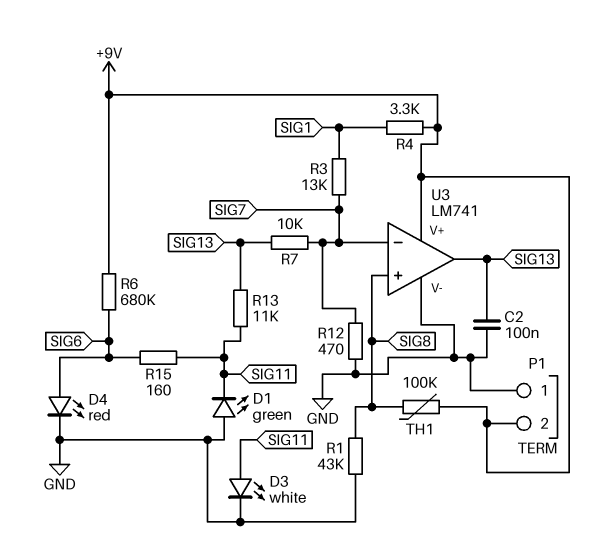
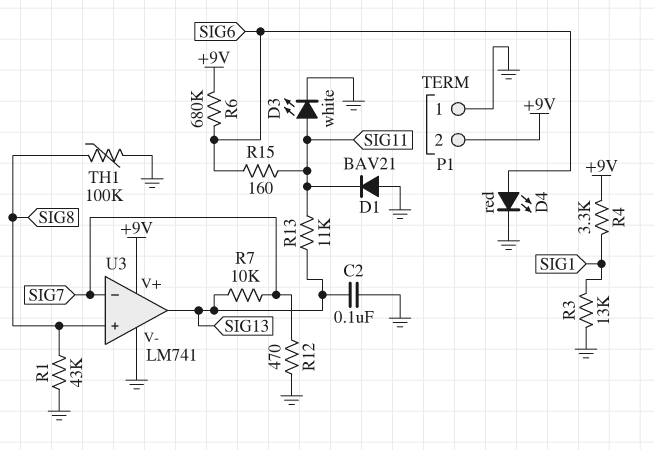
D1: LED green (A GND, K SIG11) -> diode BAV21 (A GND, K SIG11)
R3: 13k (SIG1, SIG7) -> 13k (GND, SIG1)
TH1: 100k (+9V, SIG8) -> 100k (GND, SIG8)

